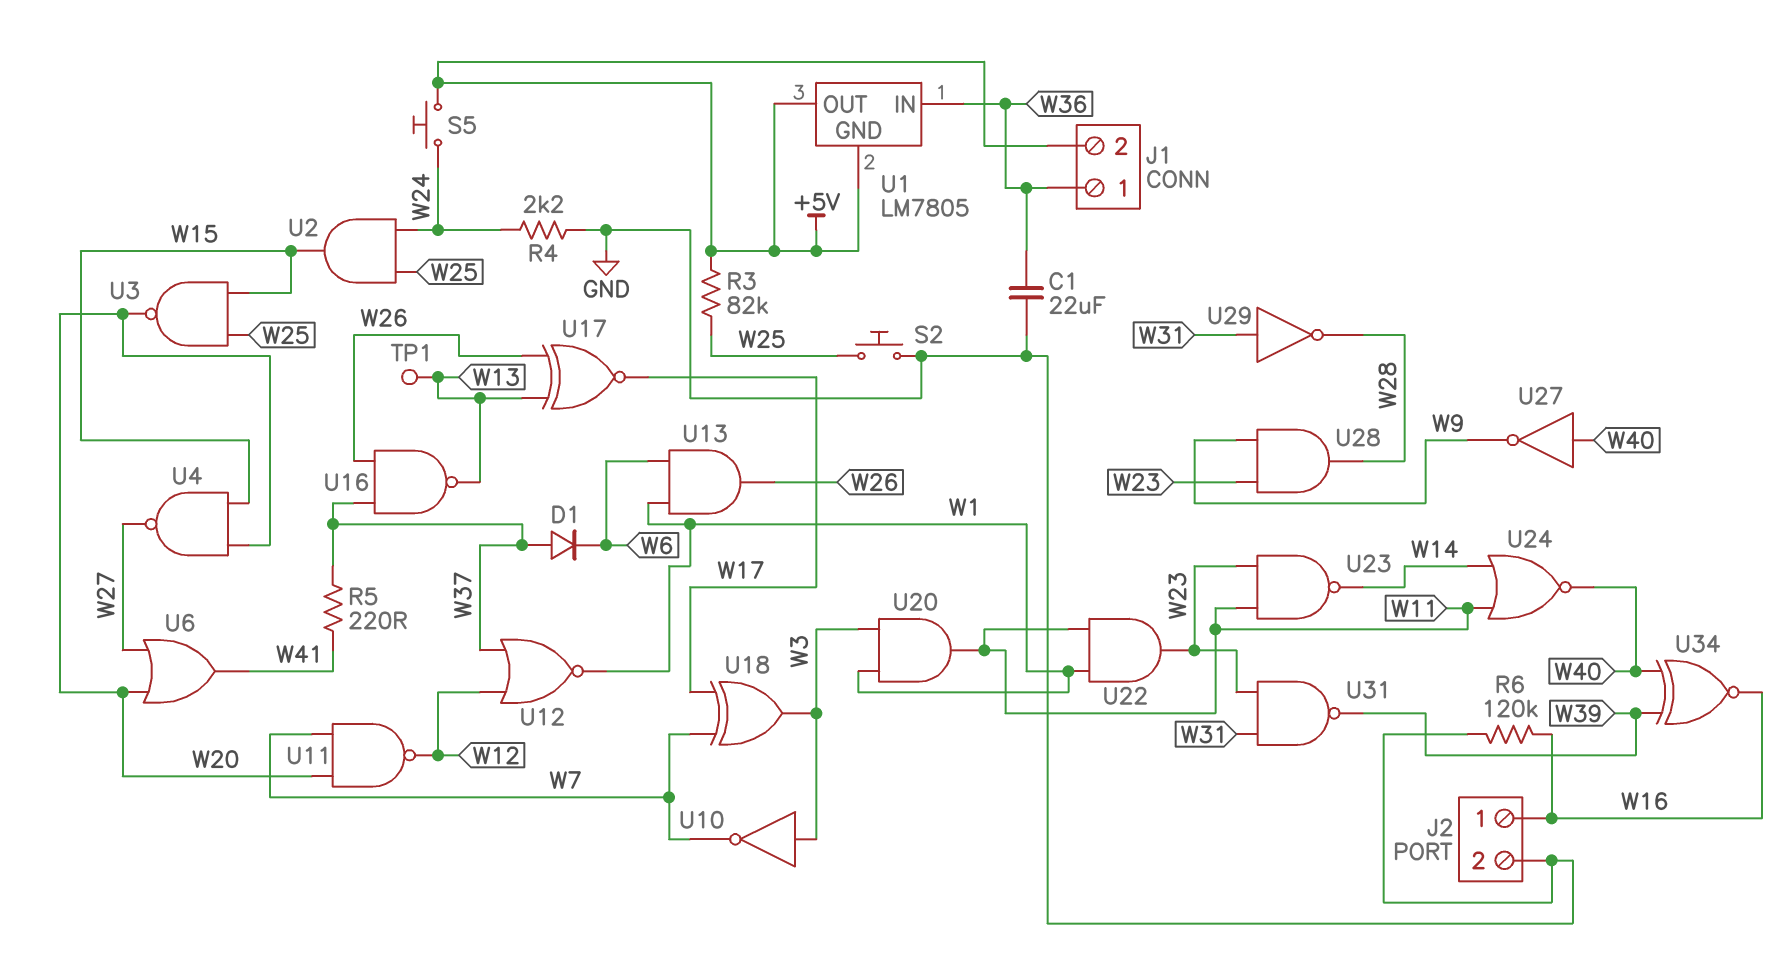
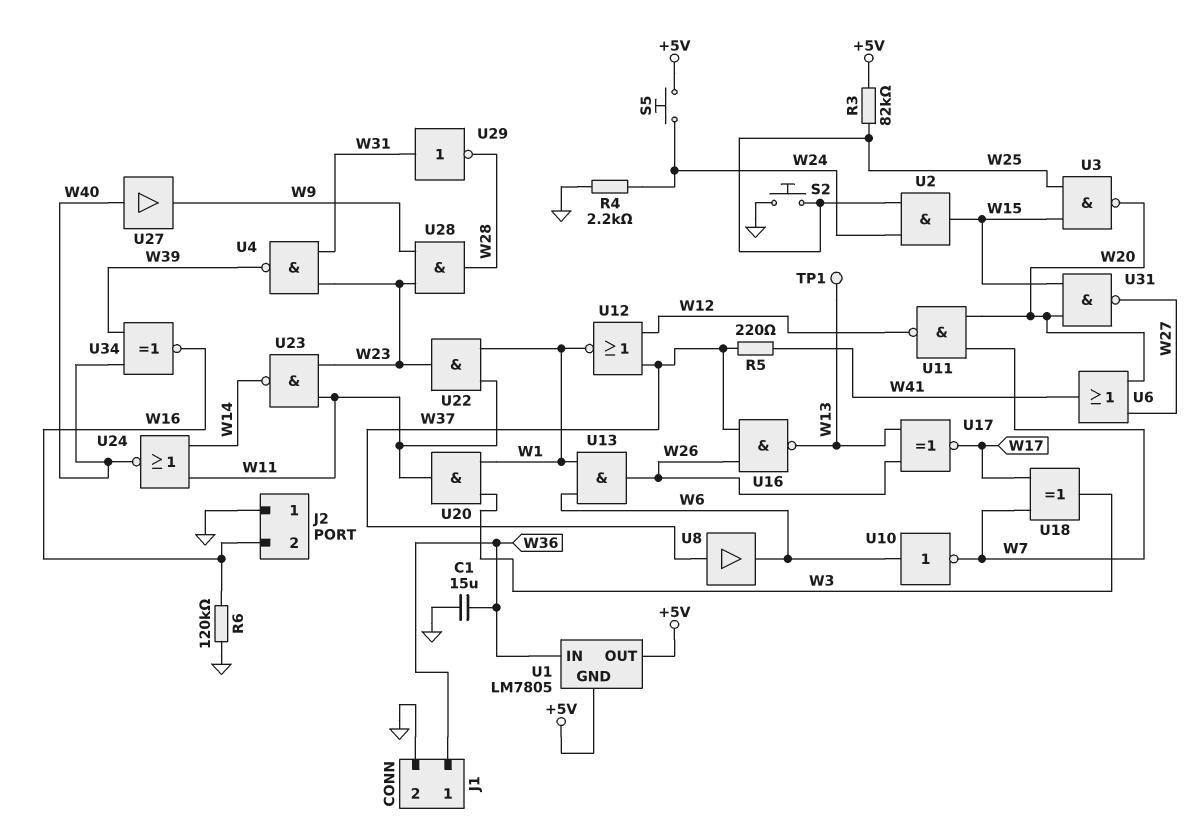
C1: 22uF (GND, W36) -> 15uF (GND, W36)
D1: diode (A W37, K W6) -> none
J1 pin 2: +5V -> GND
J2 pin 1: W16 -> GND
J2 pin 2: GND -> W16
U4: NAND (in W15, in W20, out W27) -> NAND (in W23, in W31, out W39)
U8: none -> buffer (in W37, out W6)
U10: NOT (in W3, out W7) -> NOT (in W6, out W7)
U27: NOT (in W40, out W9) -> buffer (in W40, out W9)
U31: NAND (in W23, in W31, out W39) -> NAND (in W15, in W20, out W27)

